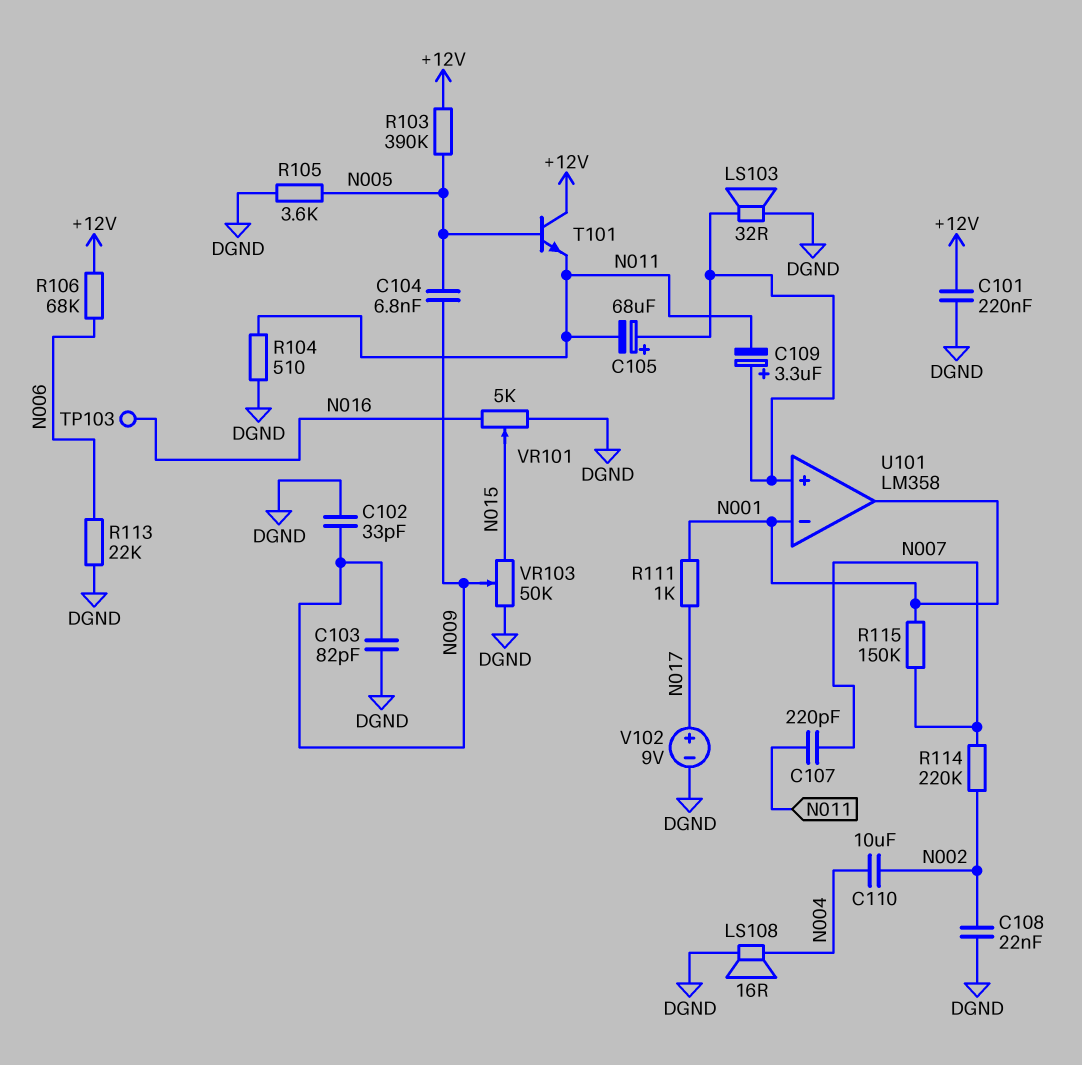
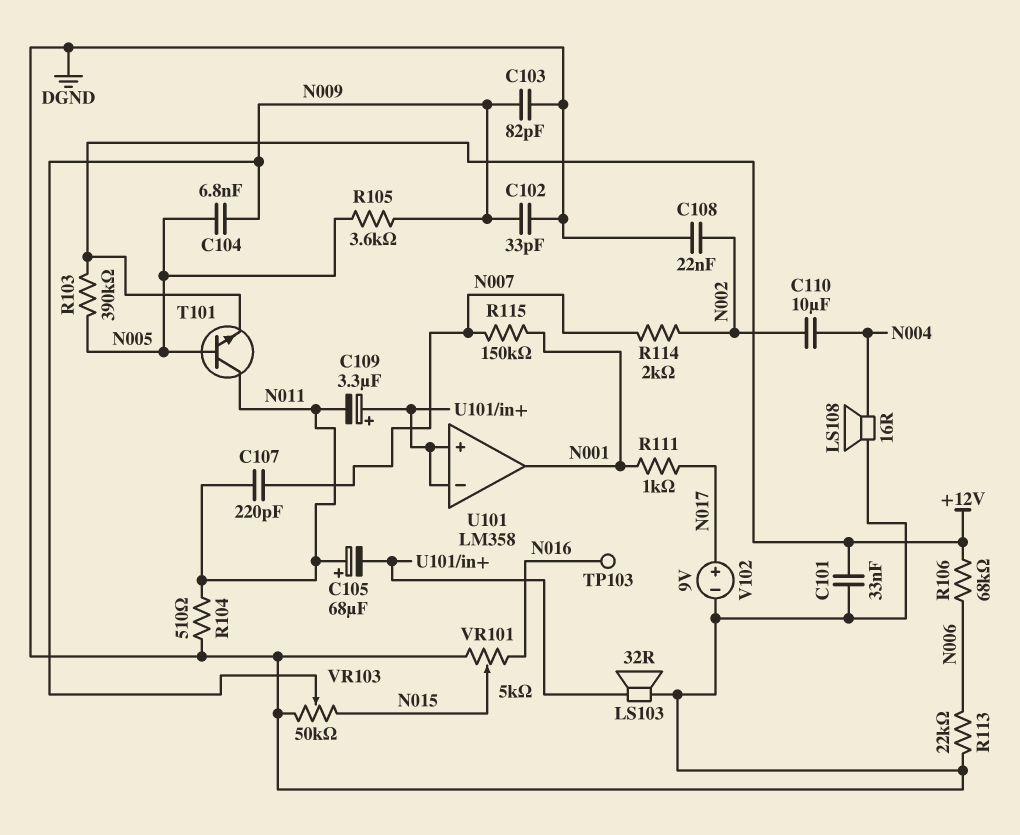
C101: 220nF (+12V, DGND) -> 33nF (+12V, DGND)
C105: 68uF (plus U101/in+, minus N011) -> 68uF (plus N011, minus U101/in+)
R105: 3.6k (DGND, N005) -> 3.6k (N005, N009)
R114: 220k (N002, N007) -> 2k (N002, N007)
T101: NPN (B N005, C +12V, E N011) -> NPN (B N005, C N011, E +12V)
U101 pin in-: N001 -> U101/in+

